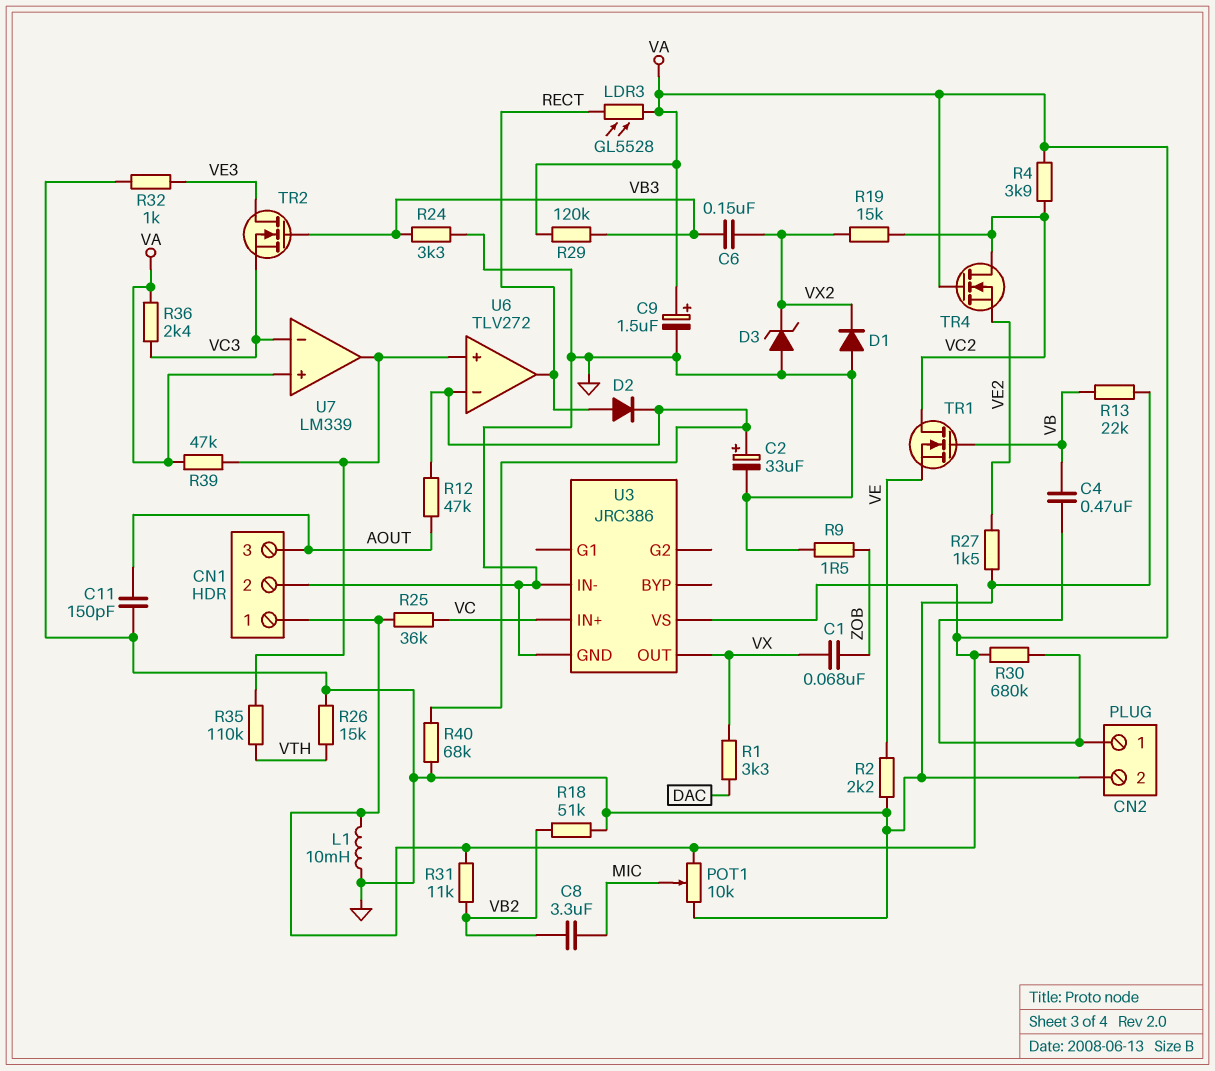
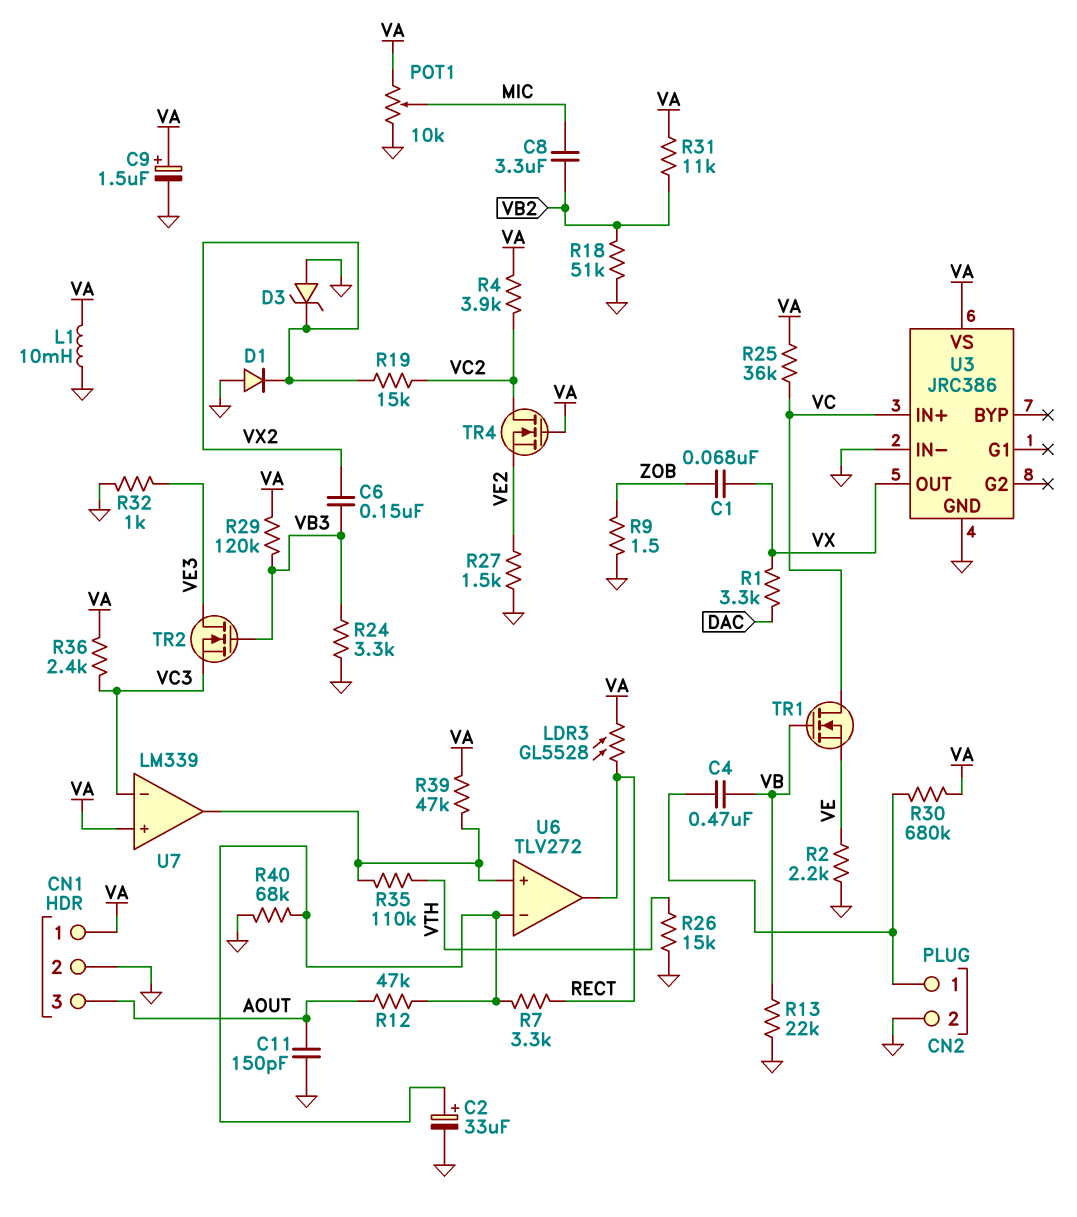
D2: diode (A RECT, K U6/in-) -> none
R7: none -> 3.3k (RECT, U6/in-)
TR1: NMOS (G VB, D VC2, S VE) -> NMOS (G VB, D VC, S VE)

